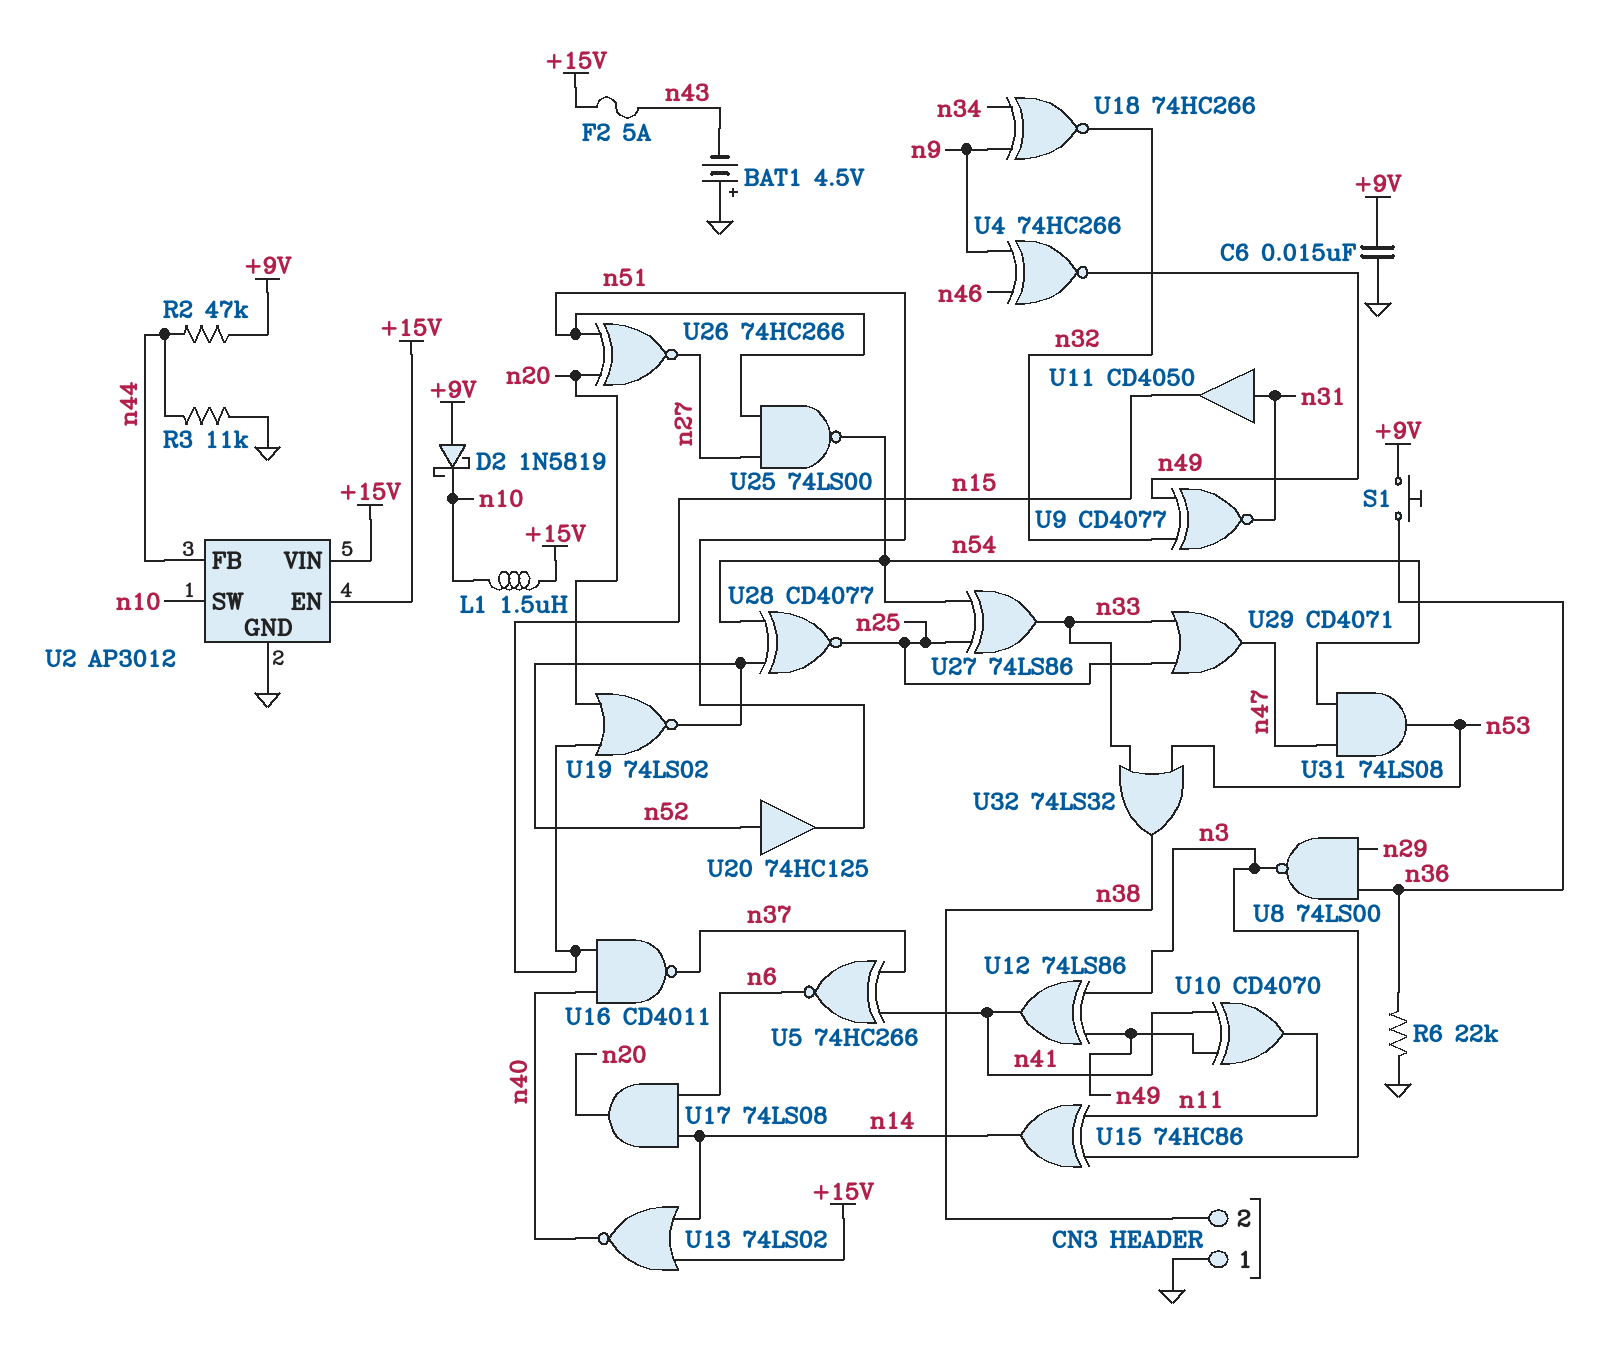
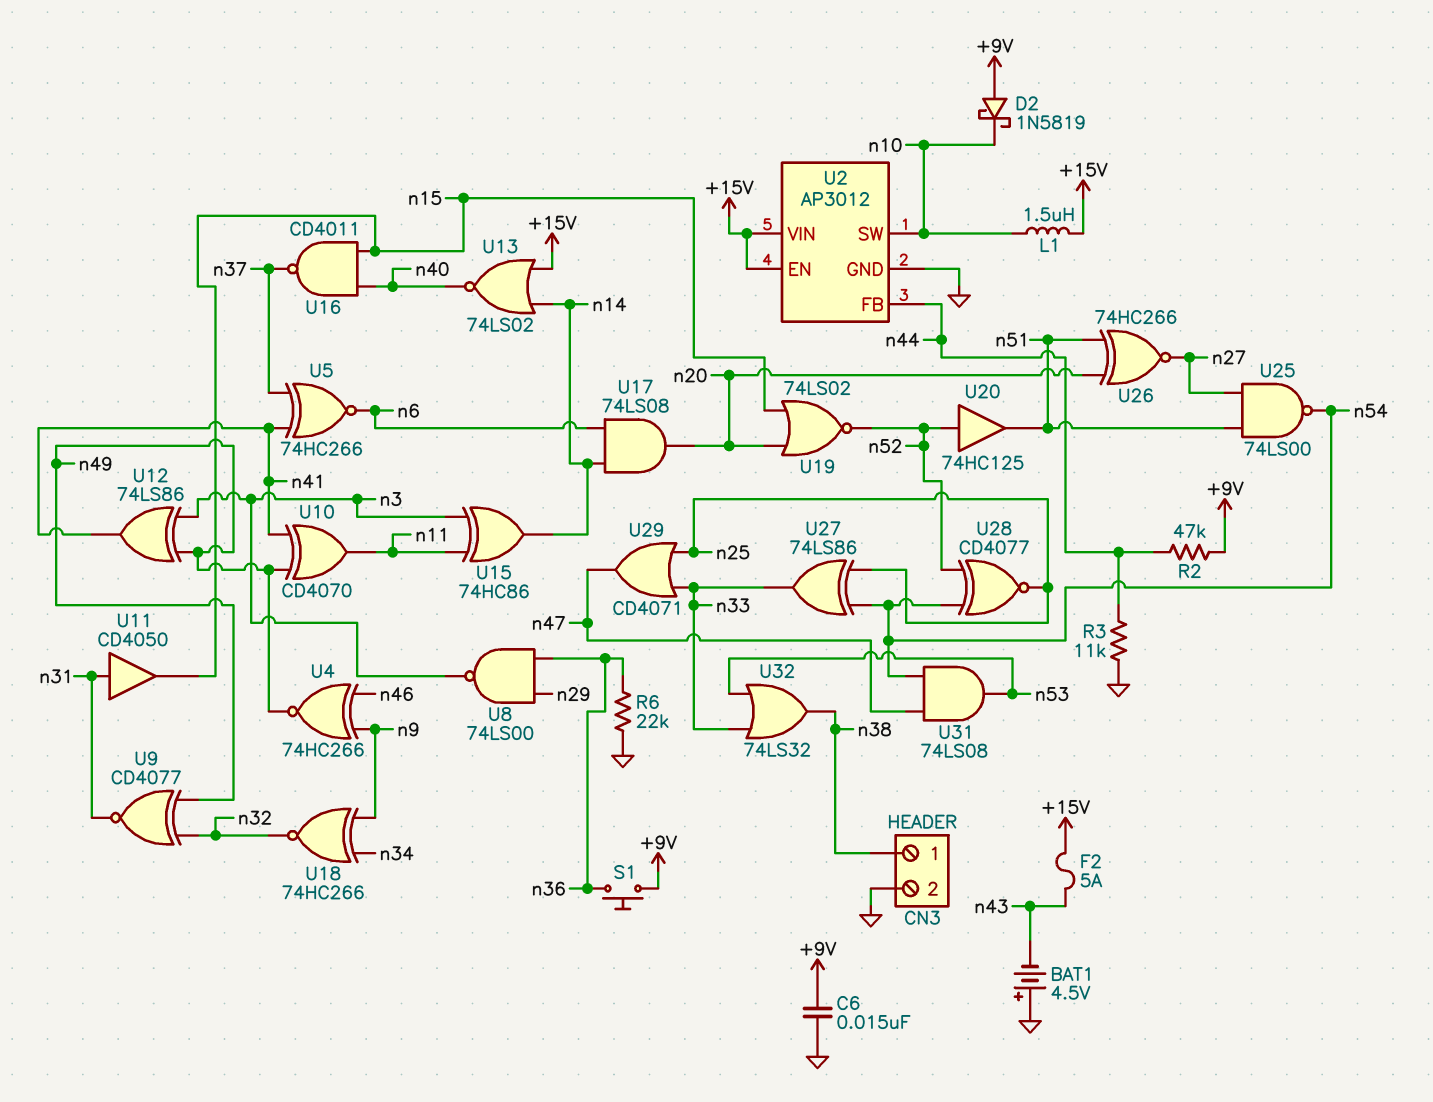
CN3 pin 1: GND -> n38
CN3 pin 2: n38 -> GND

